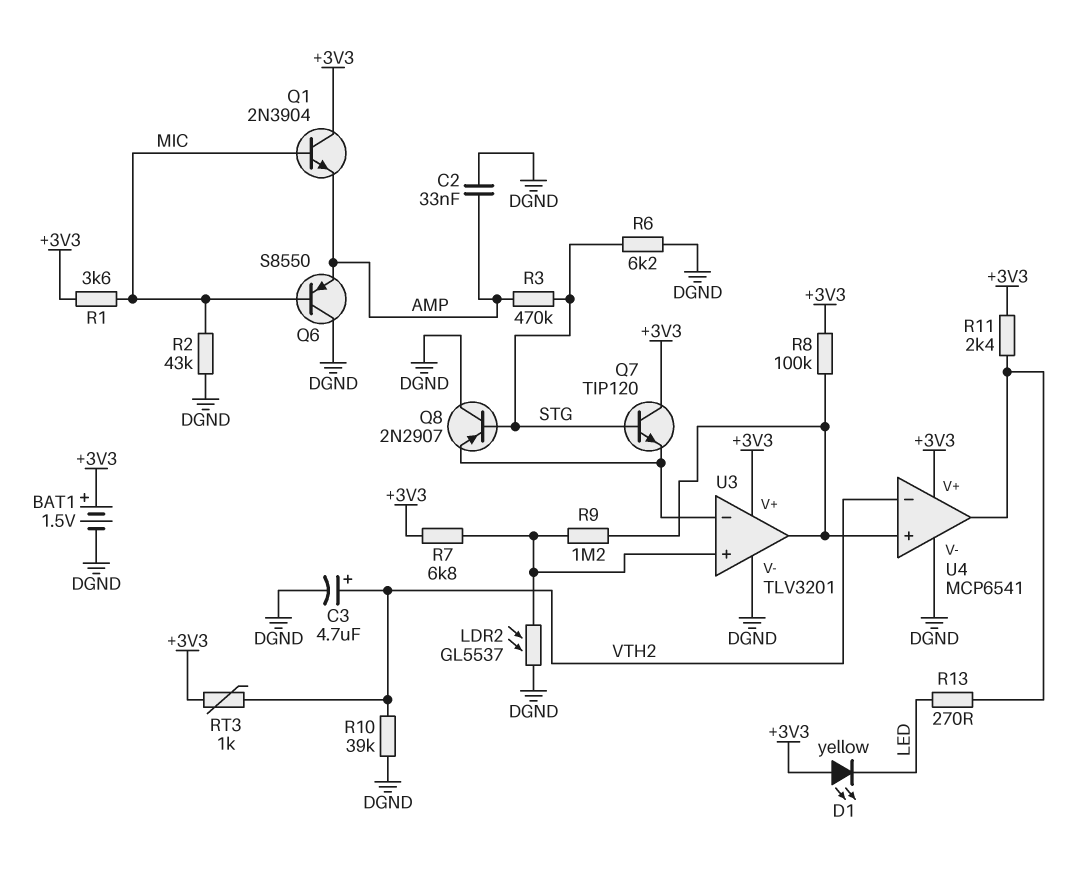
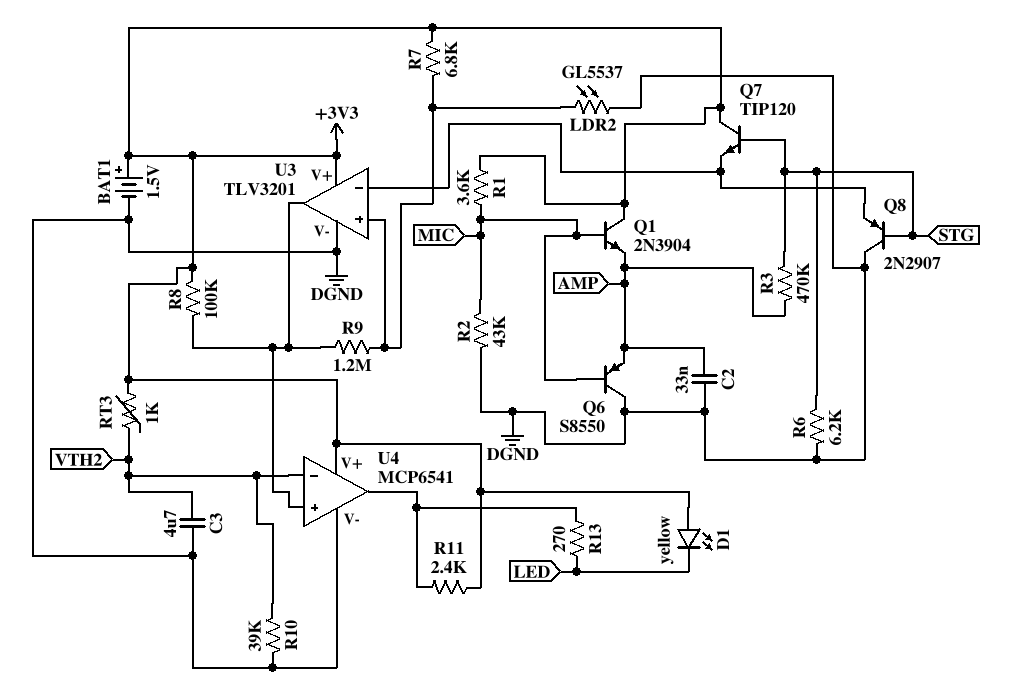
C3: 4.7uF (plus VTH2, minus DGND) -> 4.7uF (DGND, VTH2)

